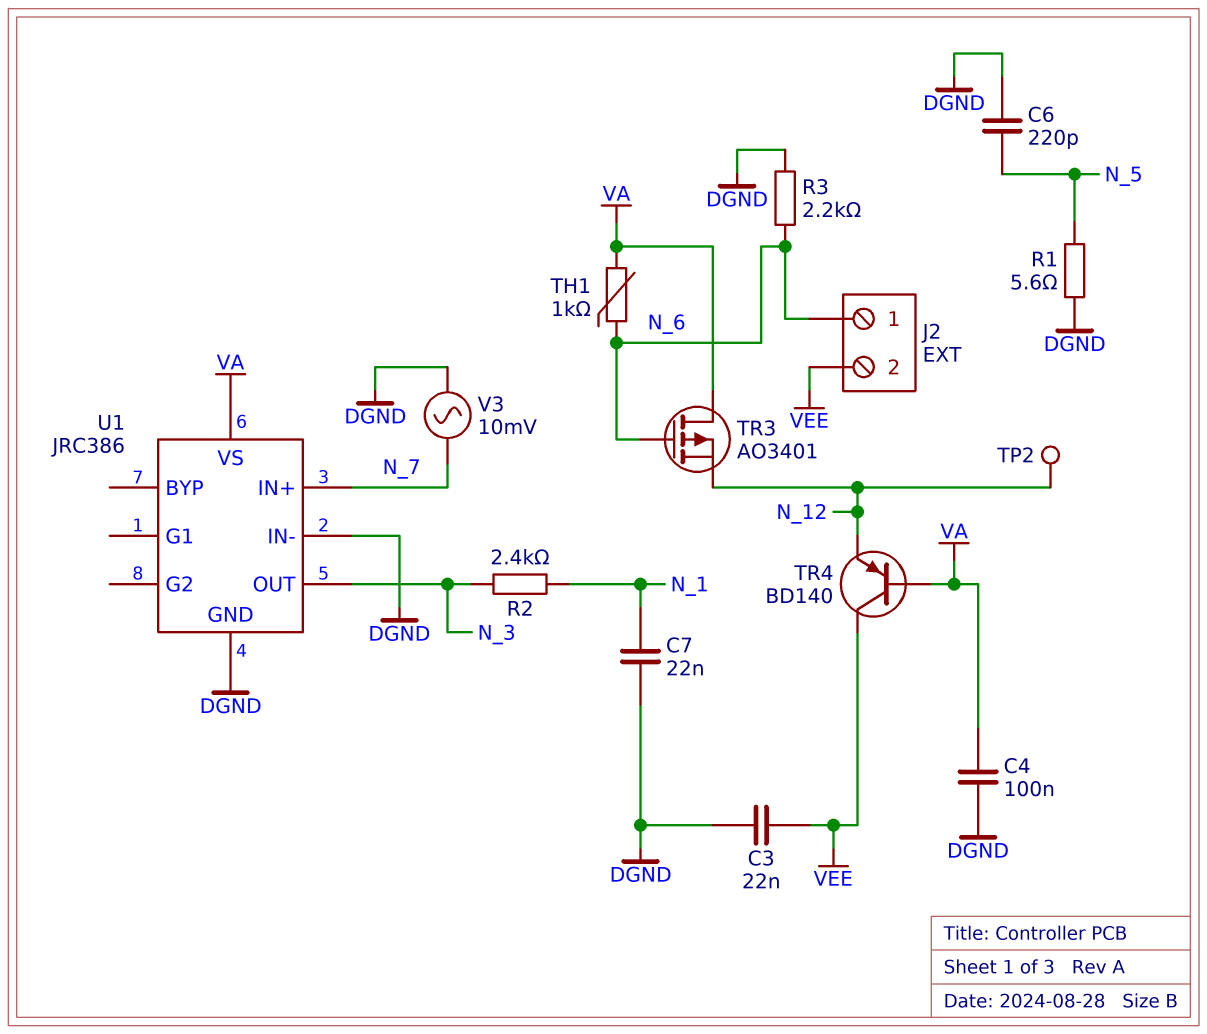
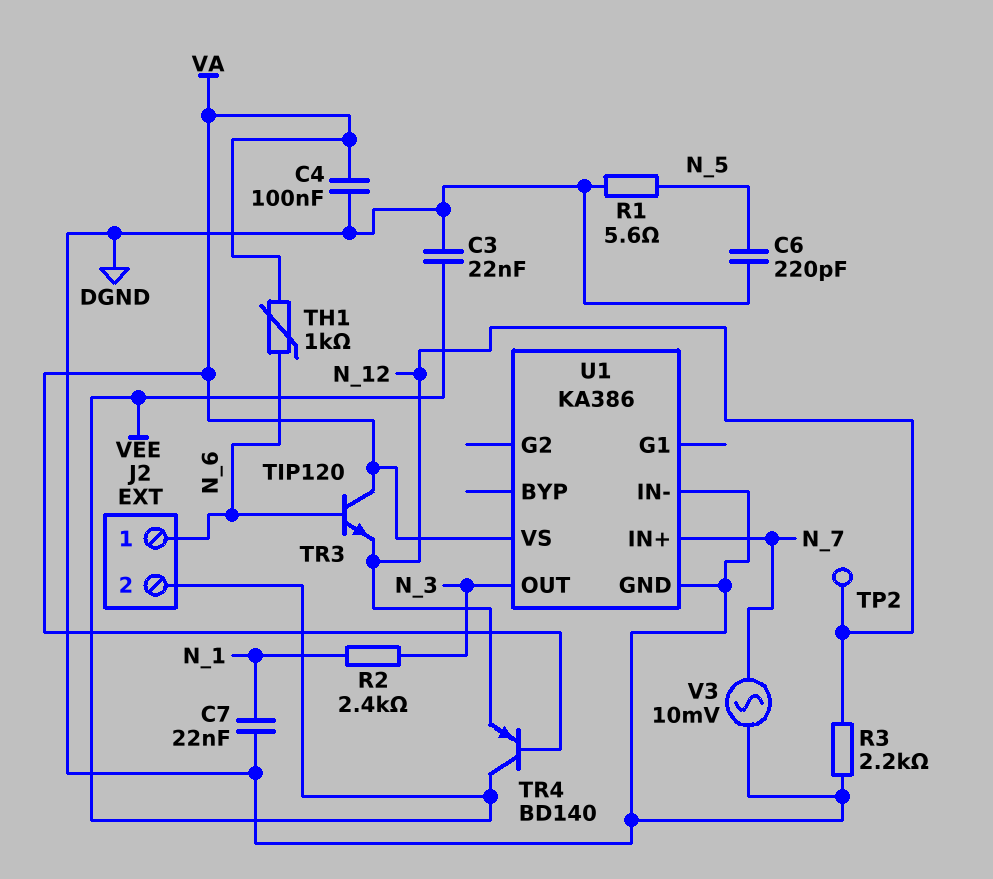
R3: 2.2k (DGND, N_6) -> 2.2k (DGND, N_12)
TR3: PMOS AO3401 (G N_6, D VA, S N_12) -> NPN TIP120 (B N_6, C VA, E N_12)
U1: JRC386 -> KA386

